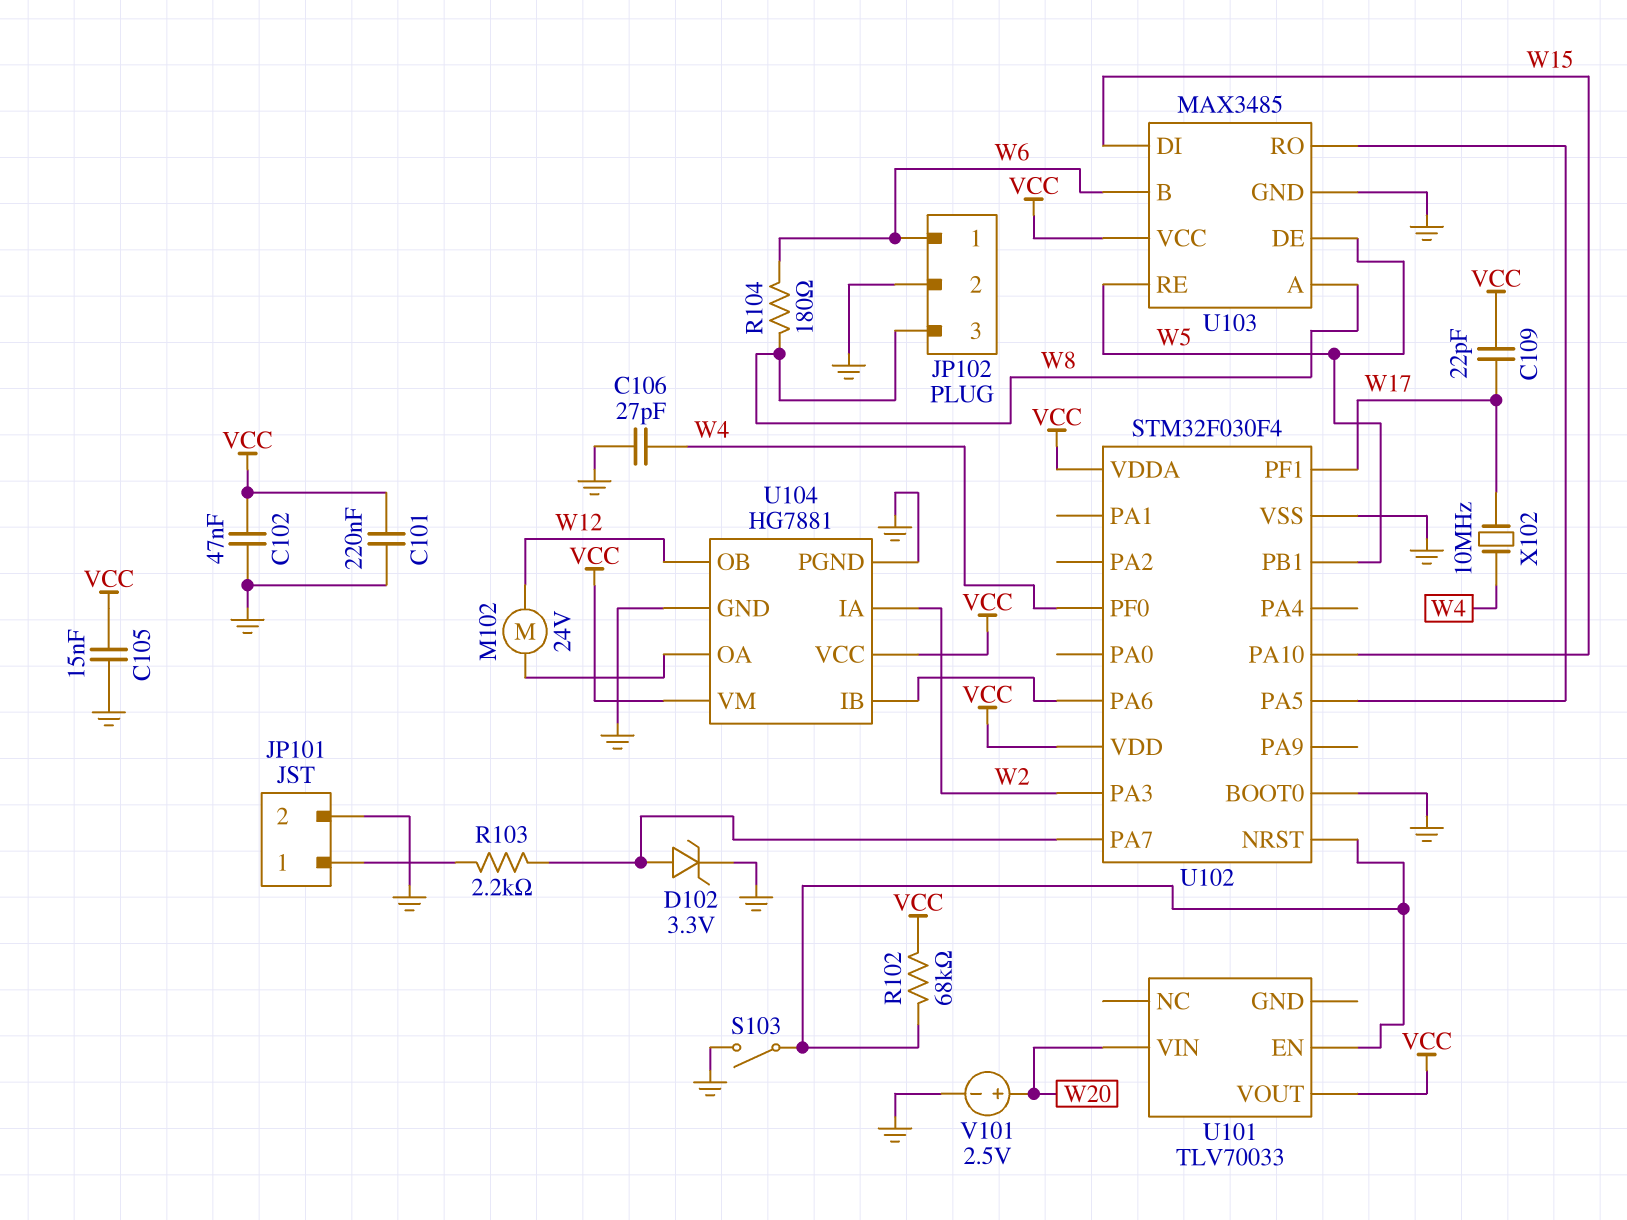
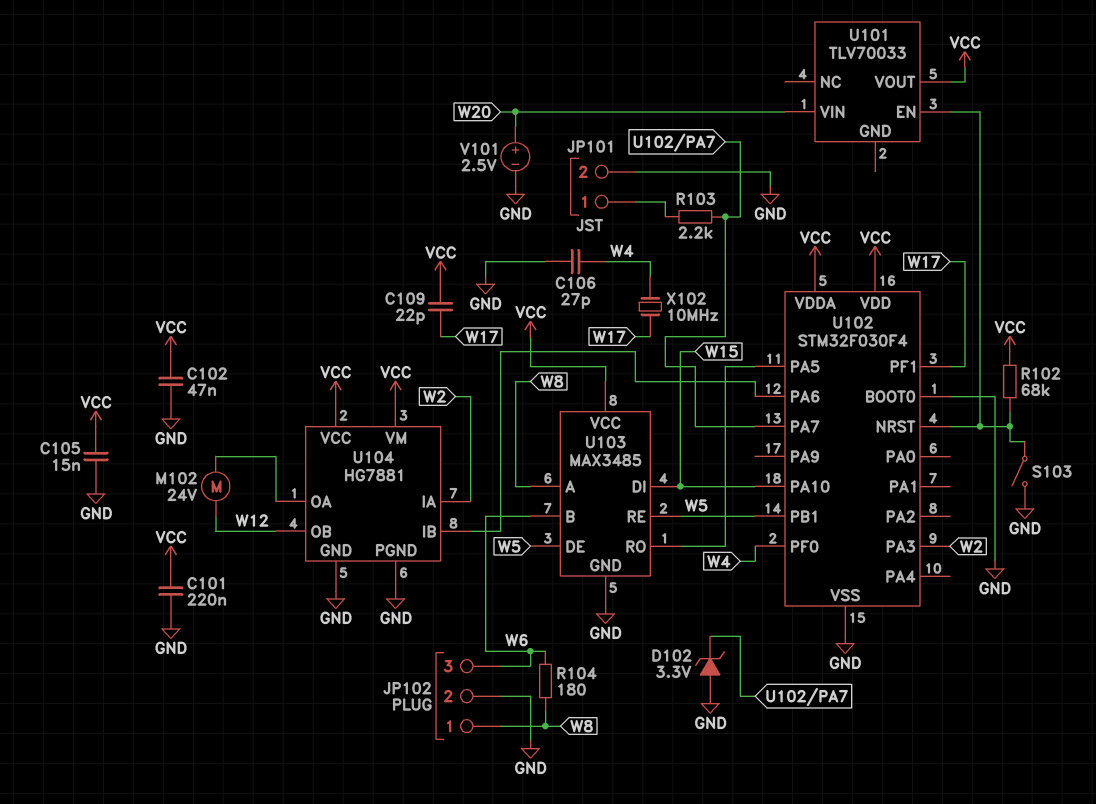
D102: zener 3.3V (A U102/PA7, K GND) -> zener 3.3V (A GND, K U102/PA7)
JP102 pin 1: W6 -> W8
JP102 pin 3: W8 -> W6

